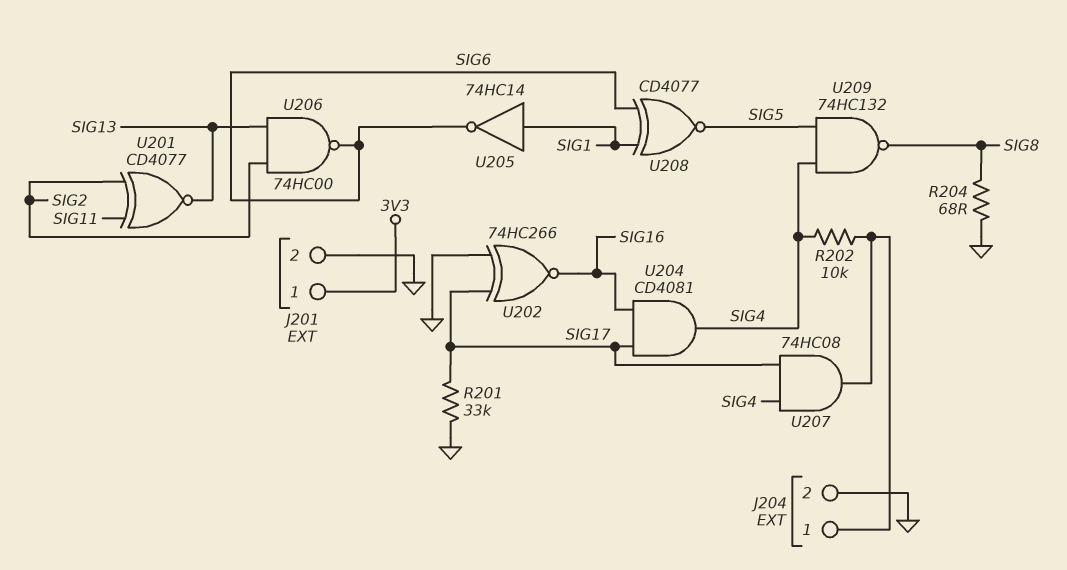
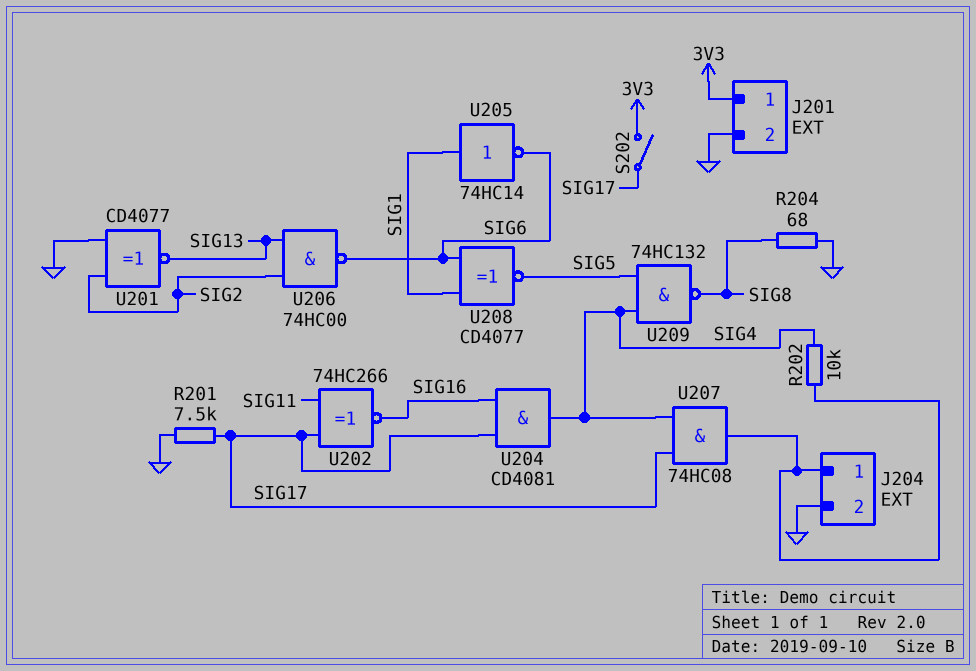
R201: 33k (GND, SIG17) -> 7.5k (GND, SIG17)
S202: none -> switch (3V3, SIG17)
U201: XNOR CD4077 (in SIG2, in SIG11, out SIG13) -> XNOR CD4077 (in GND, in SIG2, out SIG13)
U202: XNOR 74HC266 (in GND, in SIG17, out SIG16) -> XNOR 74HC266 (in SIG11, in SIG17, out SIG16)

